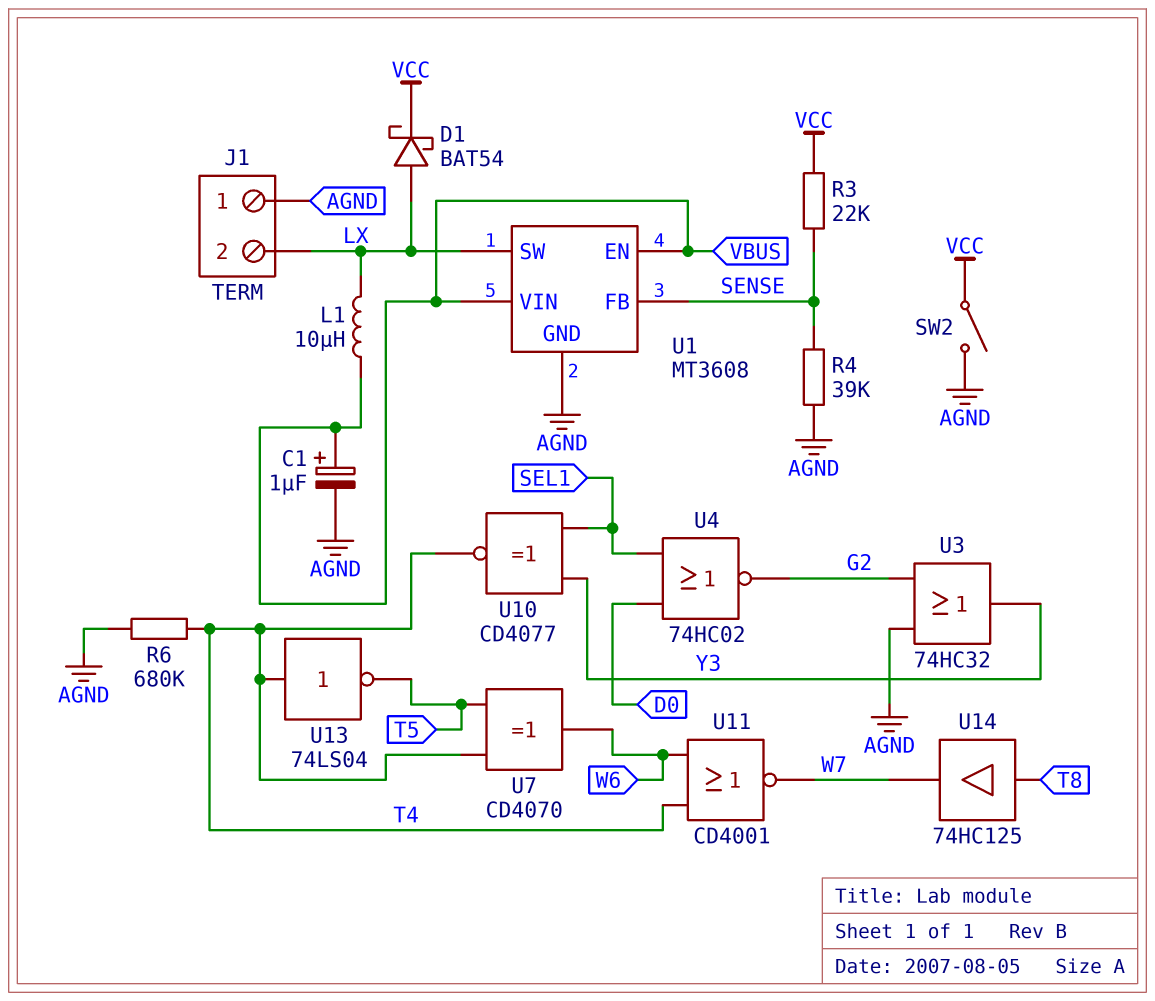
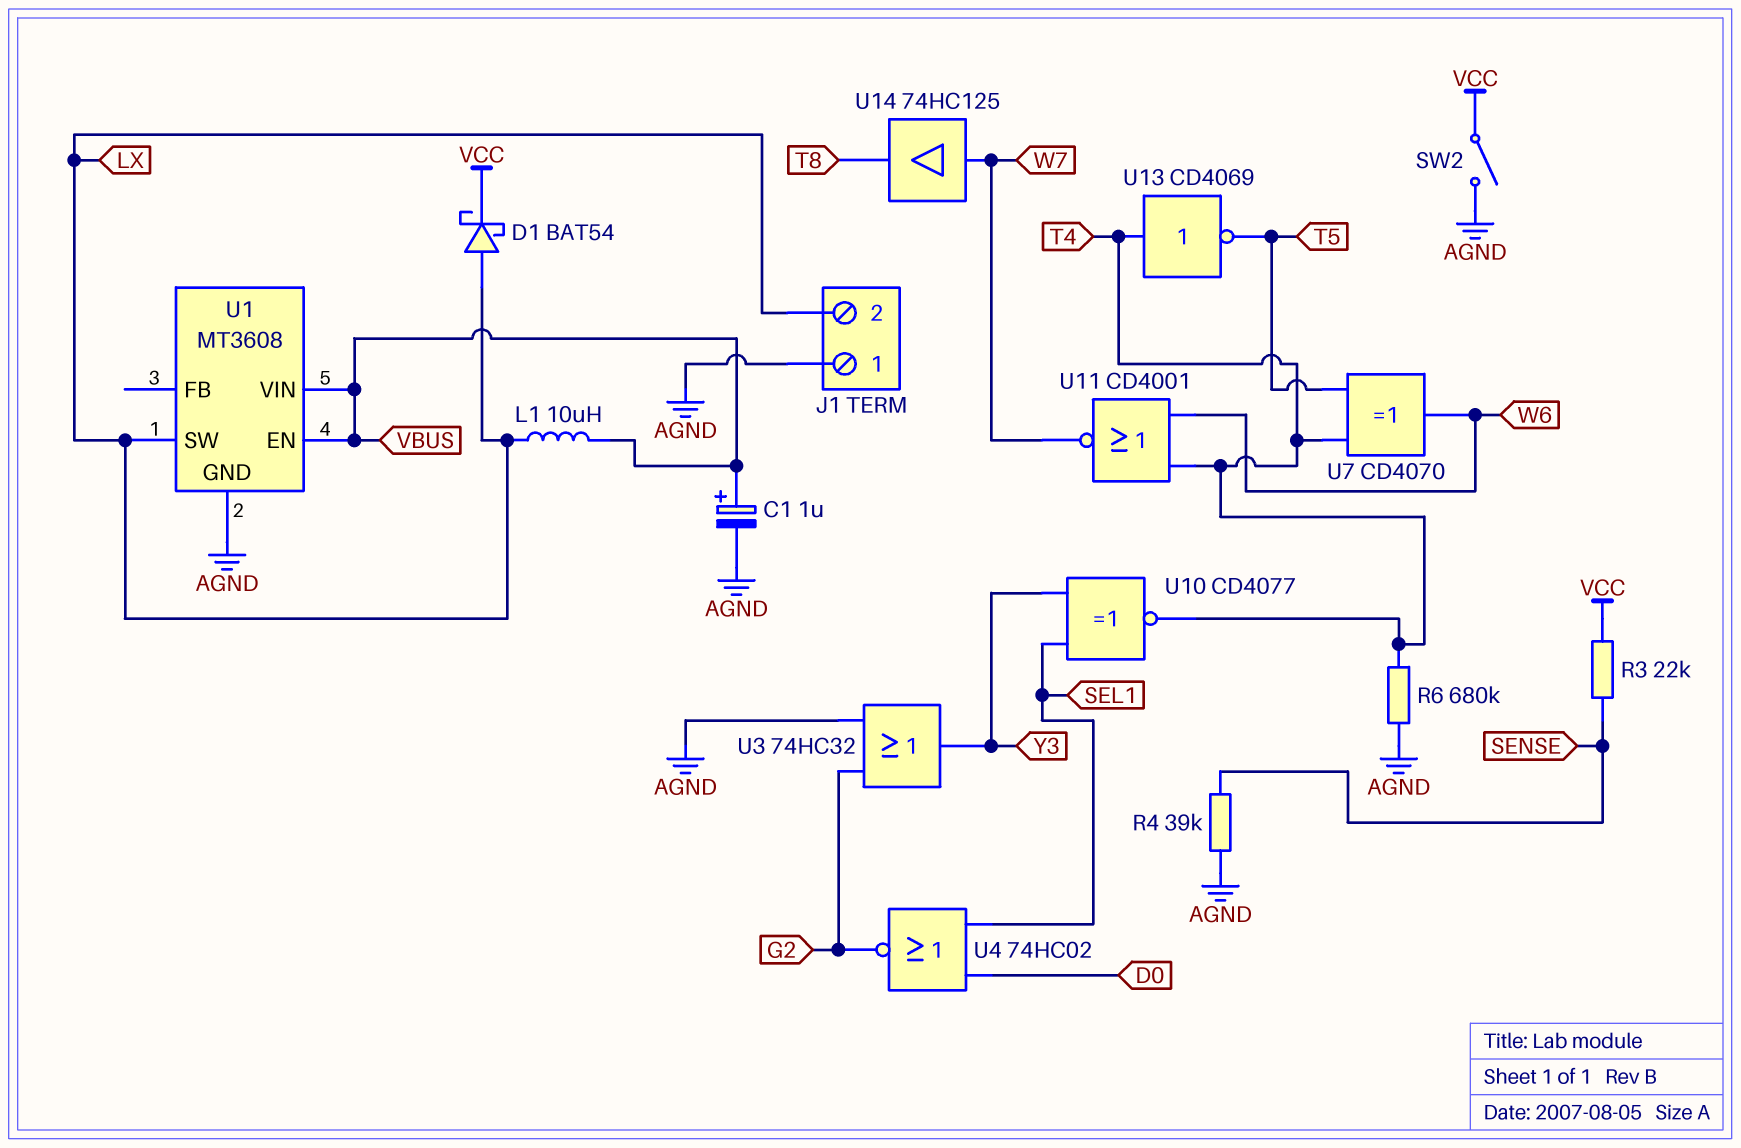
U1 pin FB: SENSE -> none
U13: NOT 74LS04 (in T4, out T5) -> NOT CD4069 (in T4, out T5)
U14: buffer 74HC125 (in T8, out W7) -> buffer 74HC125 (in W7, out T8)

